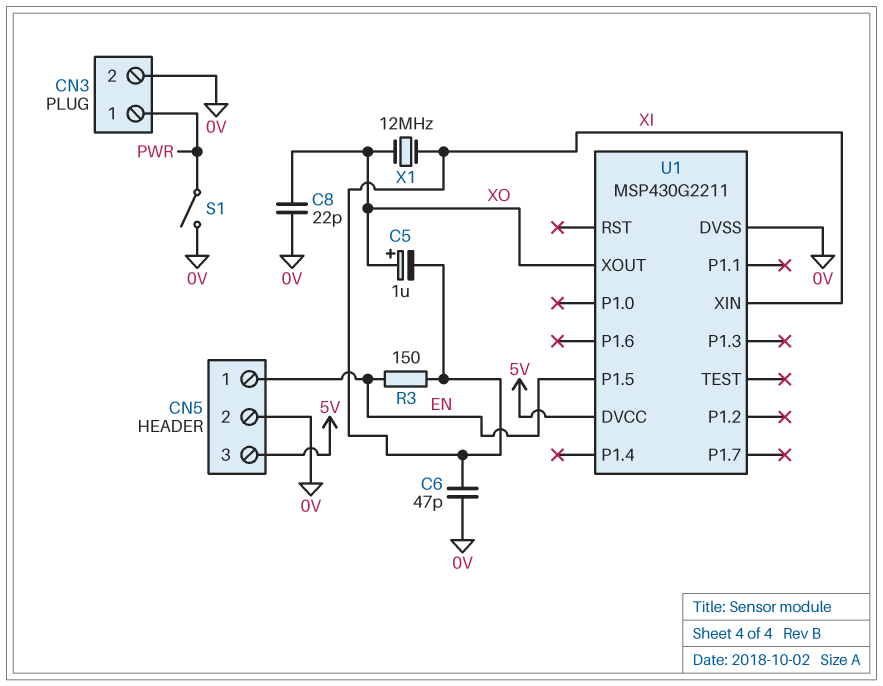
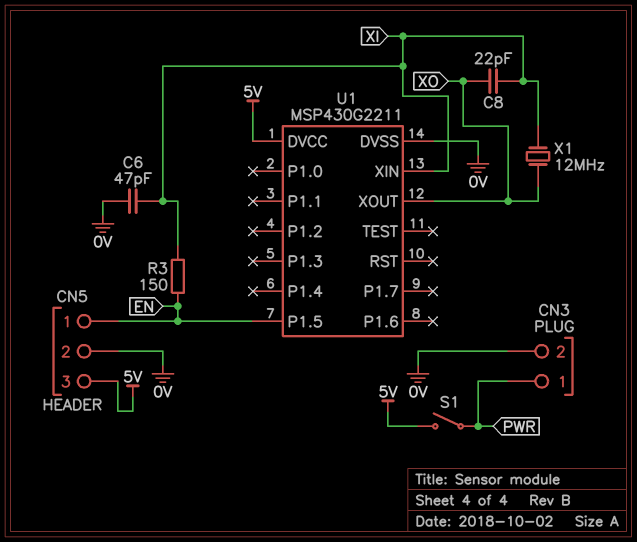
C5: 1uF (plus XO, minus XI) -> none
C8: 22pF (0V, XO) -> 22pF (XI, XO)
S1: switch (0V, PWR) -> switch (5V, PWR)

